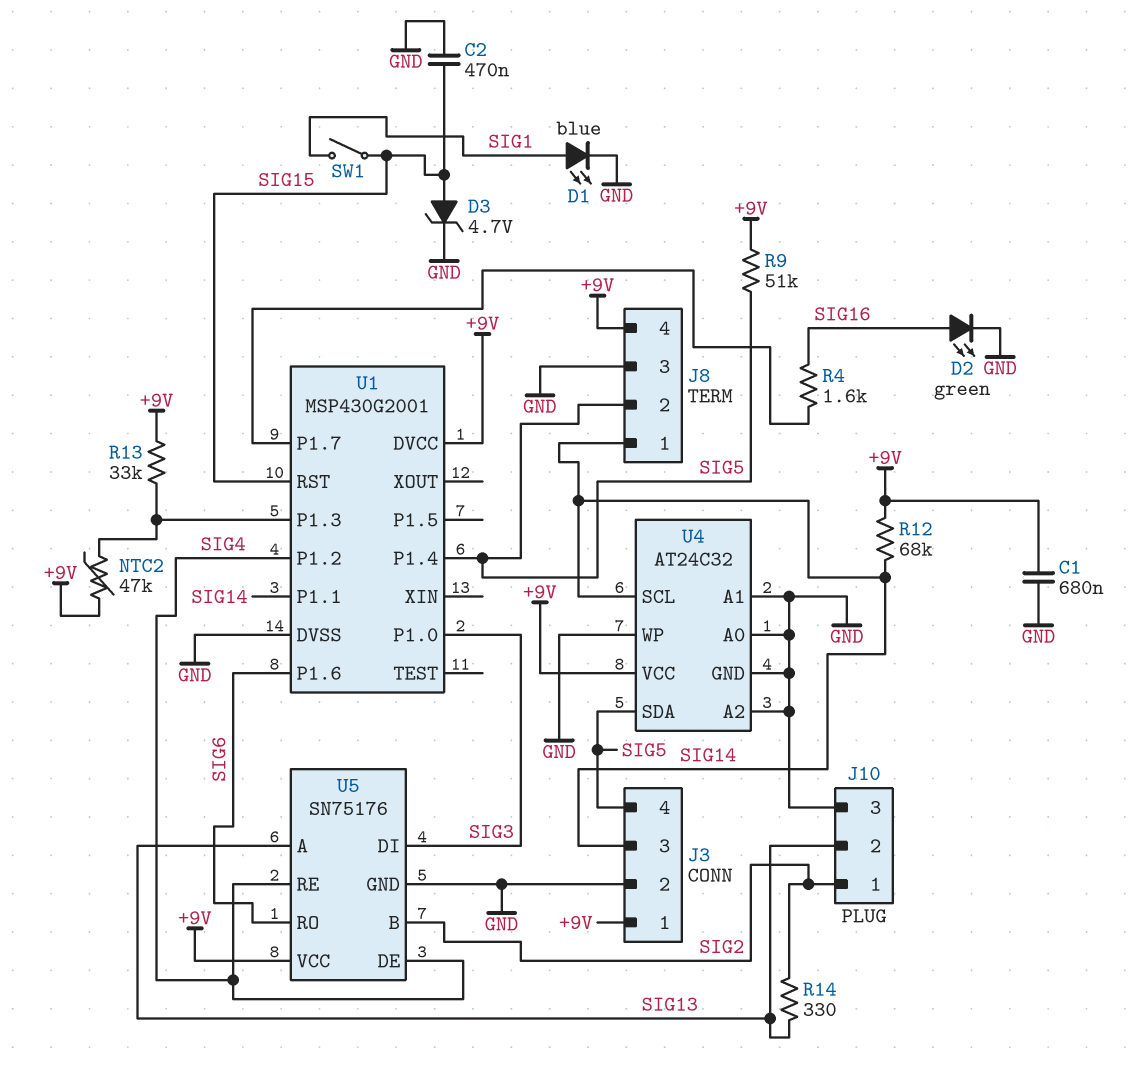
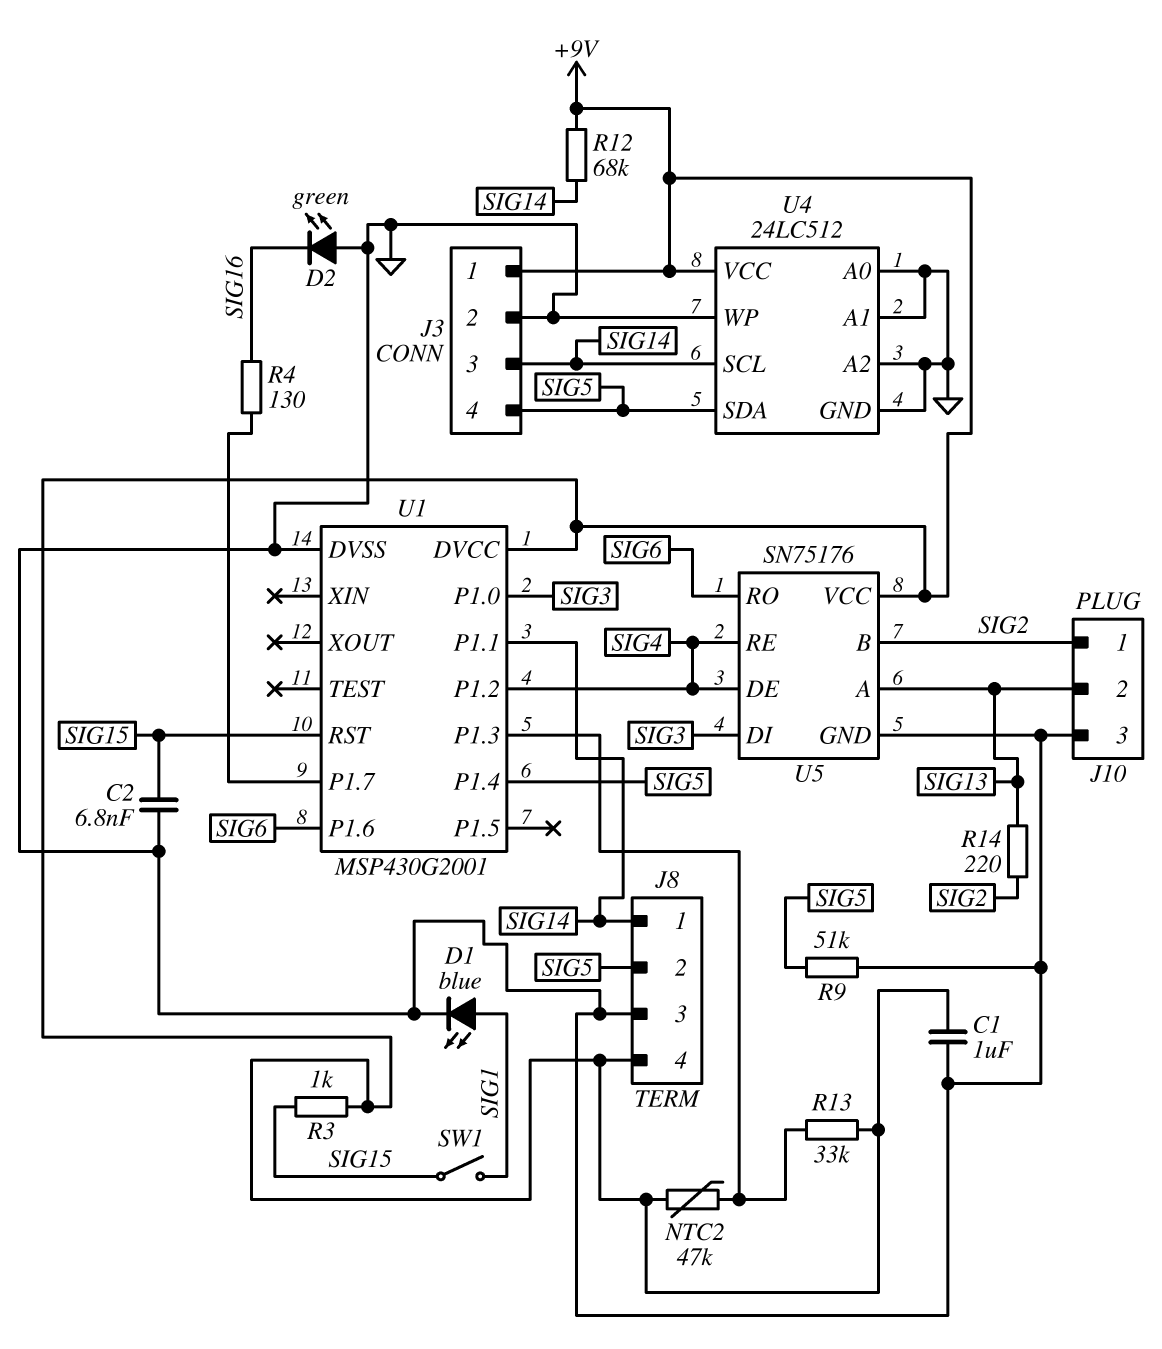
C1: 680nF (+9V, GND) -> 1uF (+9V, GND)
C2: 470nF (GND, SIG15) -> 6.8nF (GND, SIG15)
D2: LED green (A SIG16, K GND) -> LED green (A GND, K SIG16)
D3: zener 4.7V (A SIG15, K GND) -> none
R3: none -> 1k (+9V, SIG15)
R4: 1.6k (SIG16, U1/P1.7) -> 130 (SIG16, U1/P1.7)
R9: 51k (+9V, SIG5) -> 51k (GND, SIG5)
R14: 330 (SIG2, SIG13) -> 220 (SIG2, SIG13)
U4: AT24C32 -> 24LC512

